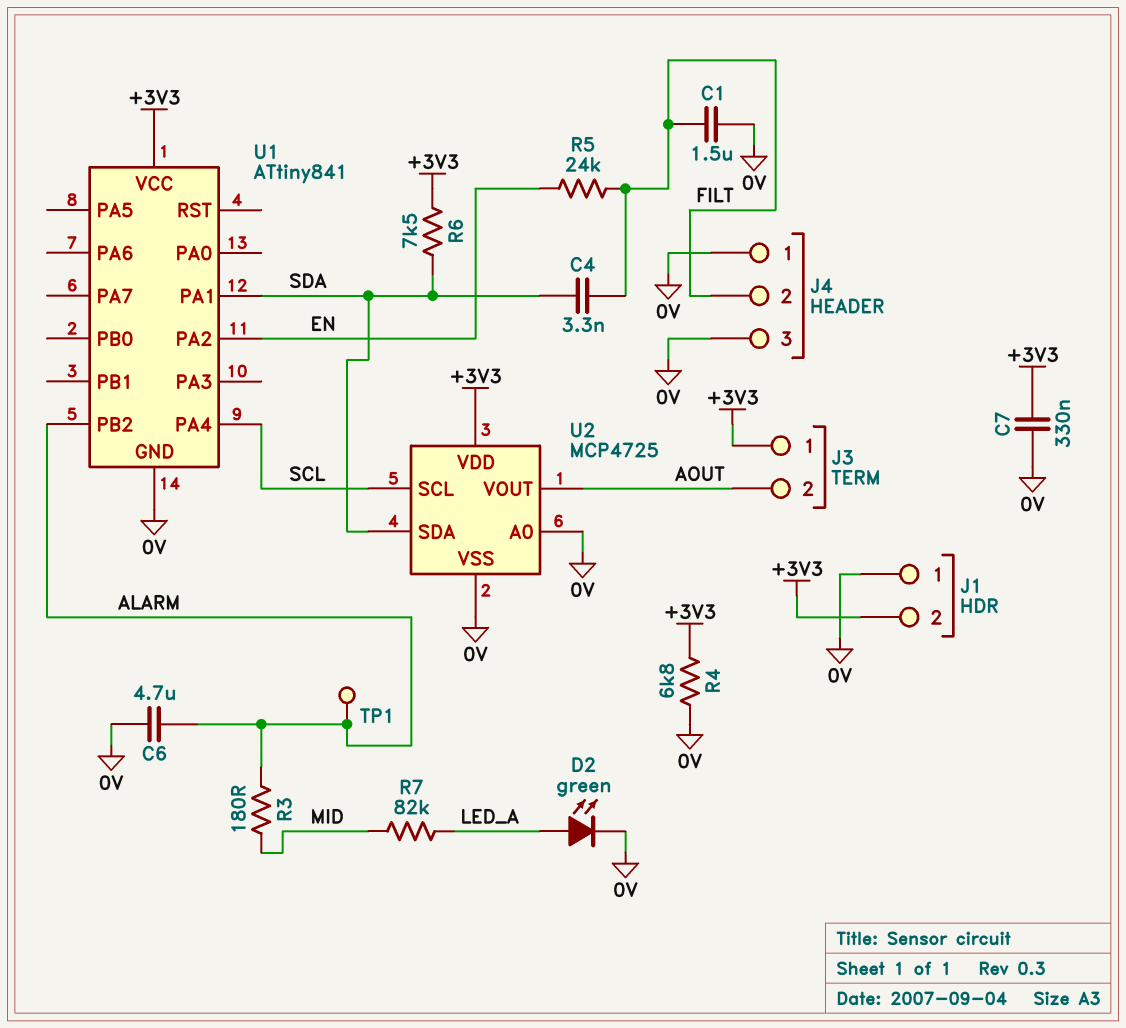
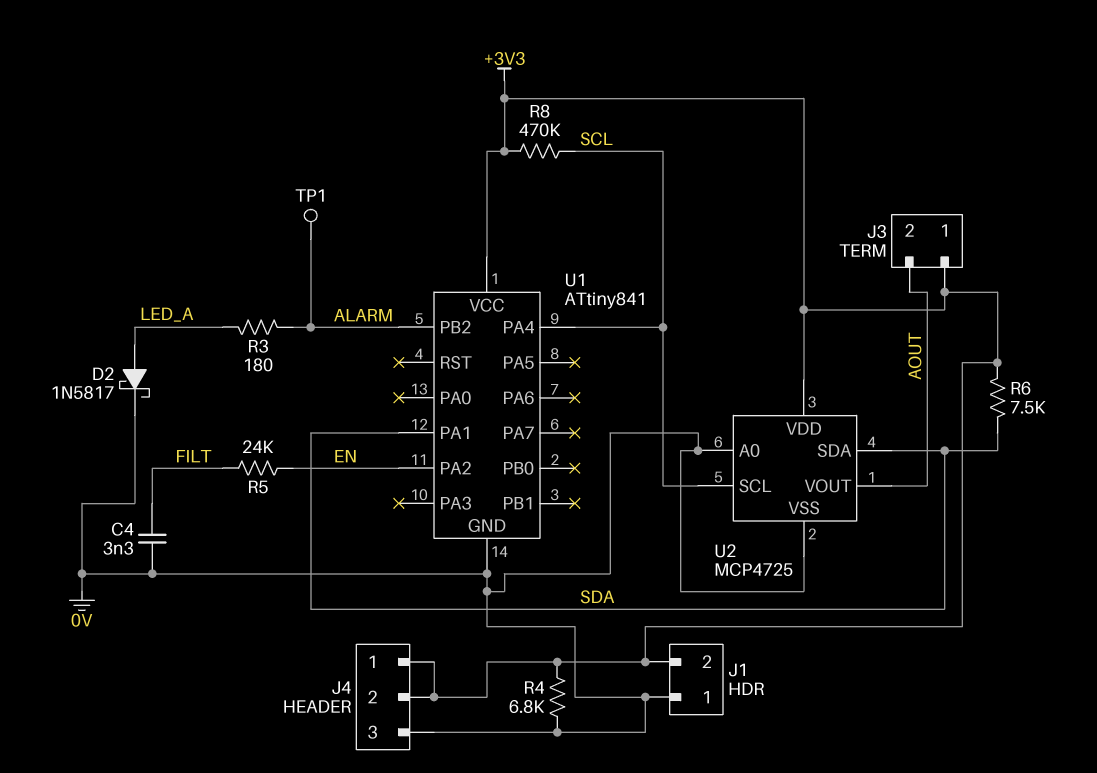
C1: 1.5uF (0V, FILT) -> none
C4: 3.3nF (FILT, SDA) -> 3.3nF (0V, FILT)
C6: 4.7uF (0V, ALARM) -> none
C7: 330nF (+3V3, 0V) -> none
D2: LED green (A LED_A, K 0V) -> schottky 1N5817 (A LED_A, K 0V)
J4 pin 1: 0V -> +3V3
J4 pin 2: FILT -> +3V3
R3: 180 (ALARM, MID) -> 180 (ALARM, LED_A)
R7: 82k (LED_A, MID) -> none
R8: none -> 470k (+3V3, SCL)

